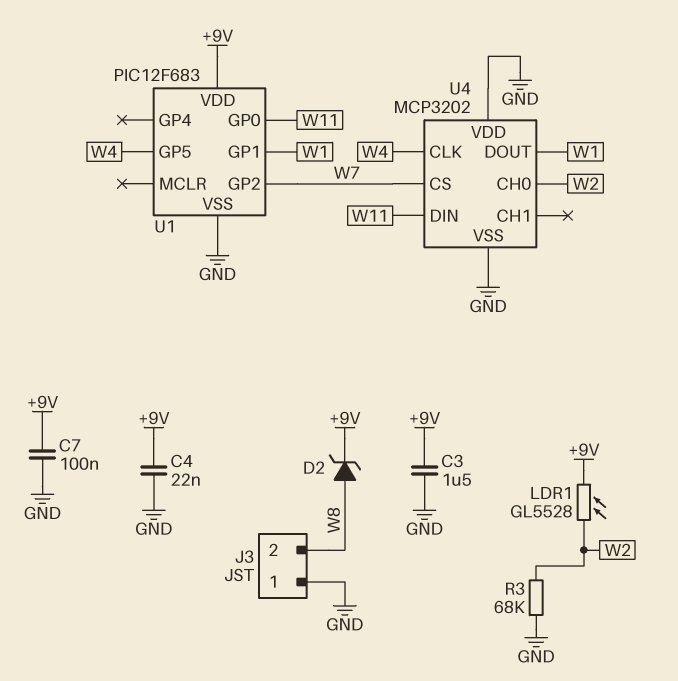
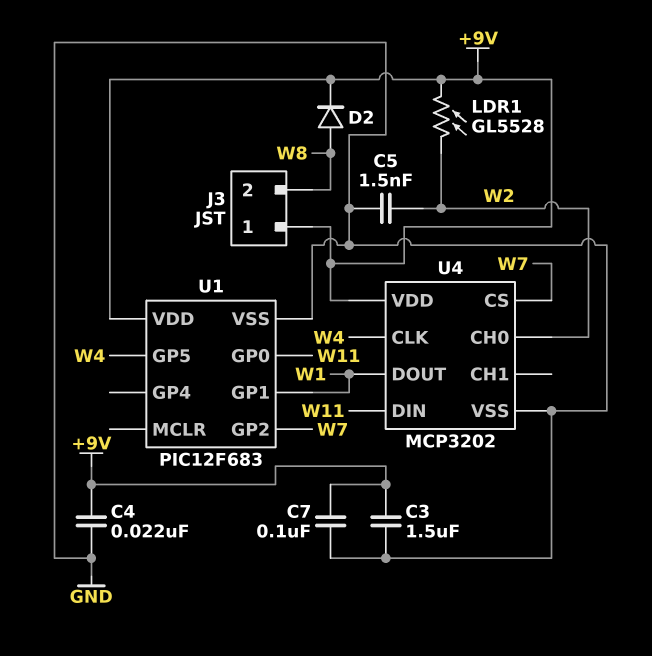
C5: none -> 1.5nF (GND, W2)
D2: zener (A W8, K +9V) -> diode (A W8, K +9V)
J3 pin 1: GND -> +9V
R3: 68k (GND, W2) -> none
U4 pin VDD: GND -> +9V

